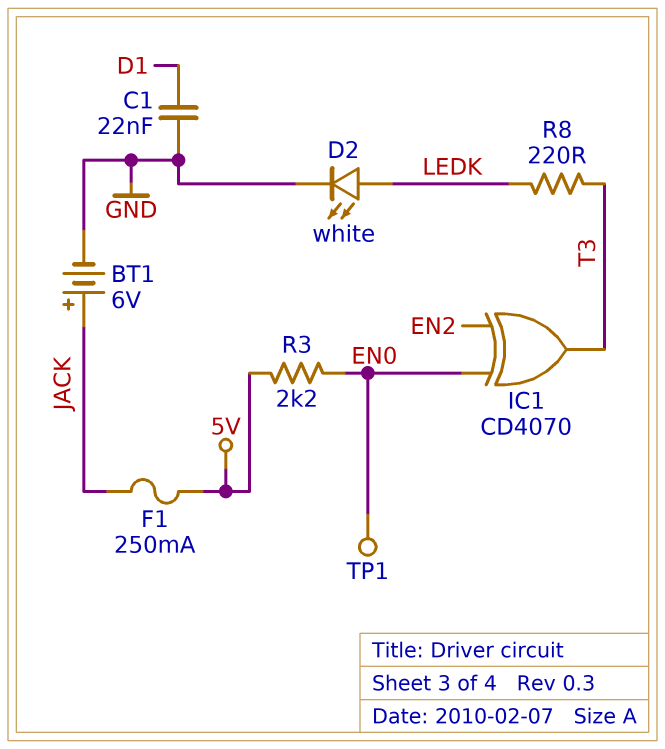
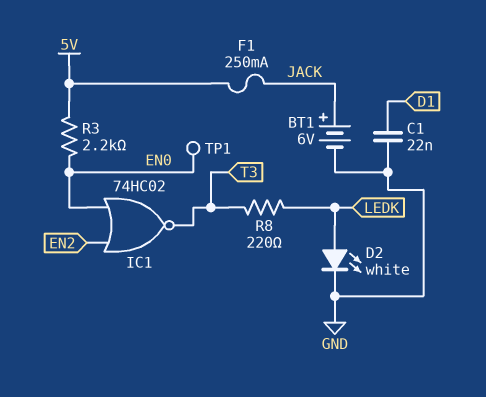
IC1: XOR CD4070 (in EN0, in EN2, out T3) -> NOR 74HC02 (in EN0, in EN2, out T3)

